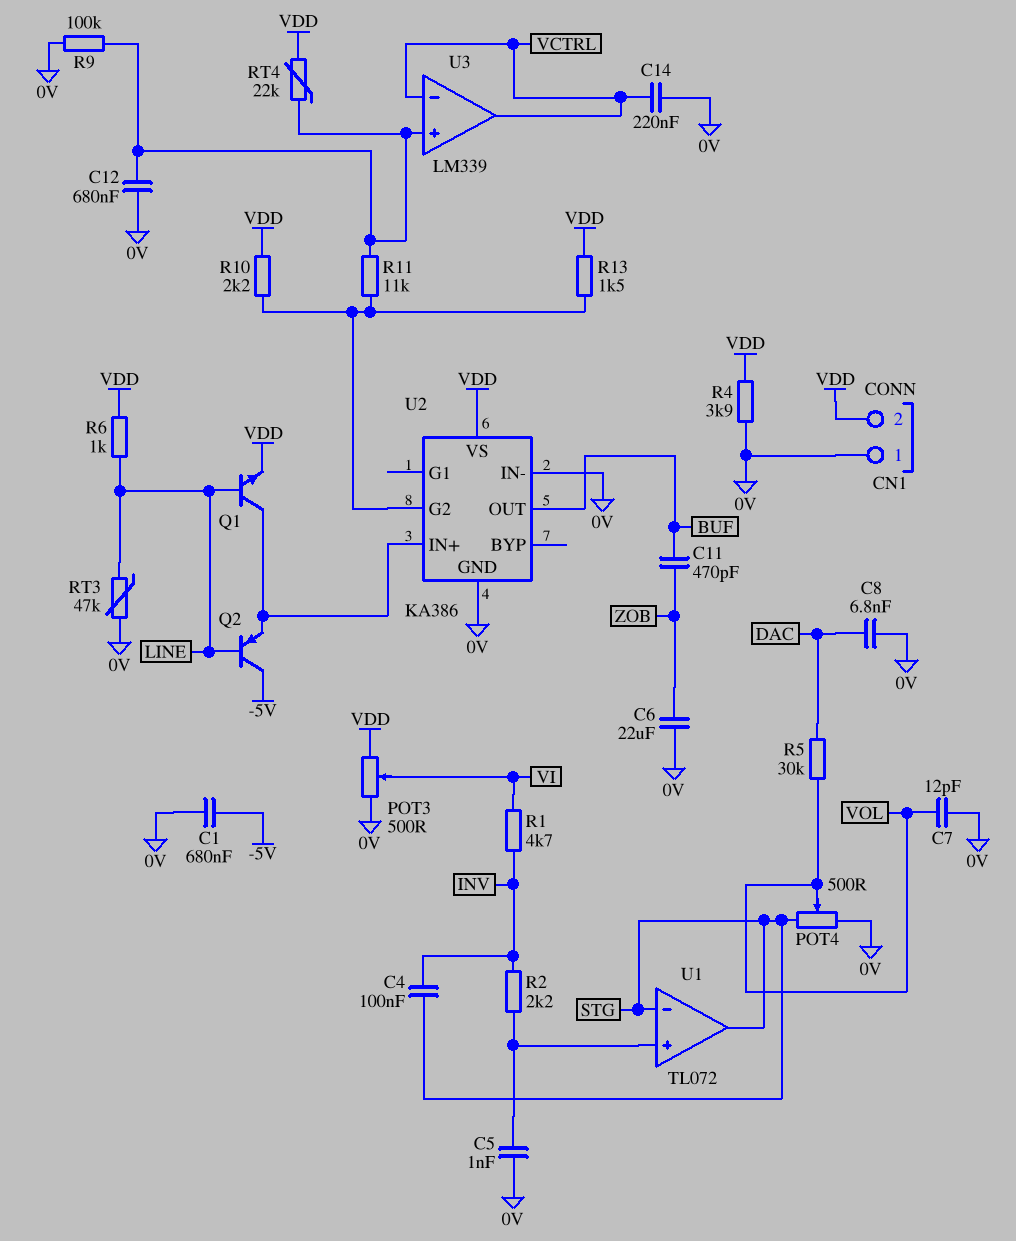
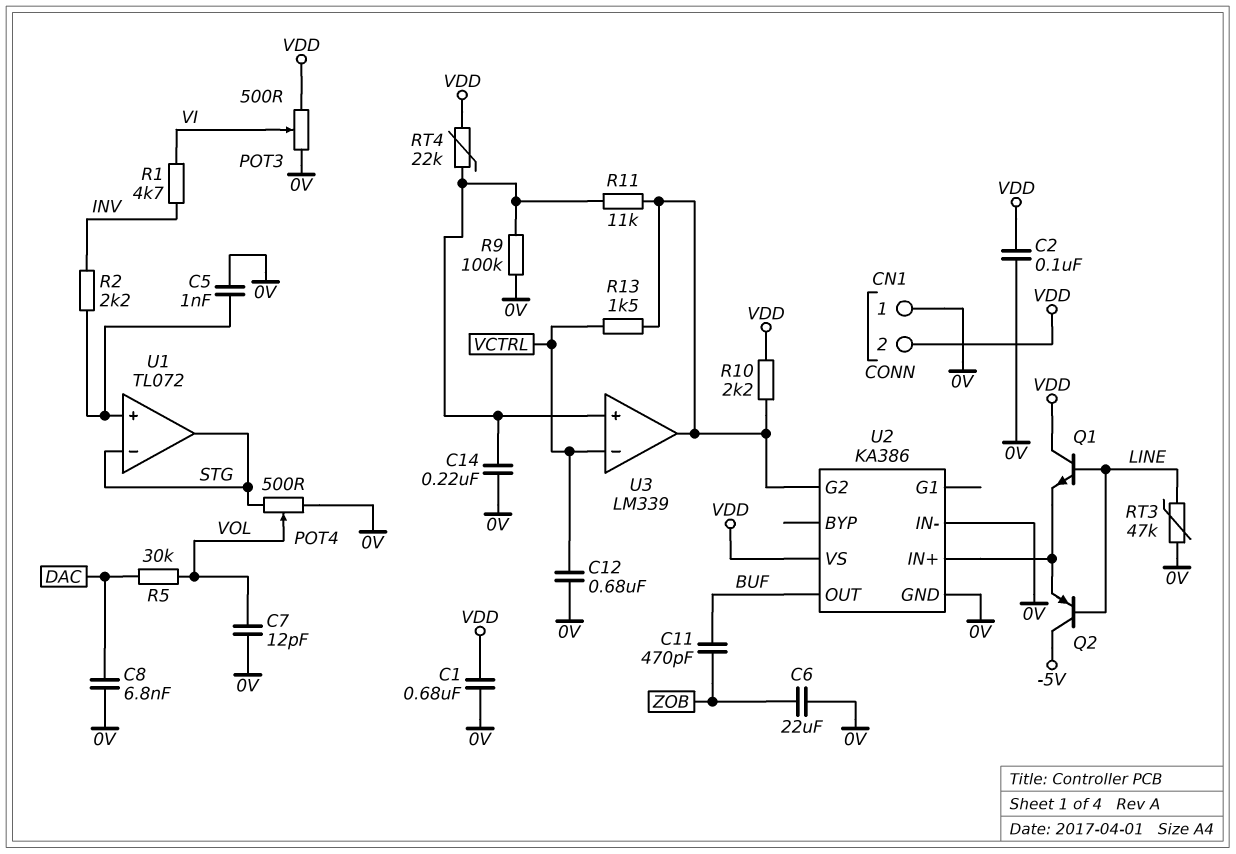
C1: 680nF (-5V, 0V) -> 680nF (0V, VDD)
C2: none -> 100nF (0V, VDD)
C4: 100nF (INV, STG) -> none
C12: 680nF (0V, U3/in+) -> 680nF (0V, VCTRL)
C14: 220nF (0V, VCTRL) -> 220nF (0V, U3/in+)
Q1: NPN (B LINE, C U2/IN+, E VDD) -> NPN (B LINE, C VDD, E U2/IN+)
R4: 3.9k (0V, VDD) -> none
R6: 1k (LINE, VDD) -> none
R13: 1.5k (U2/G2, VDD) -> 1.5k (U2/G2, VCTRL)
U3 pin out: VCTRL -> U2/G2

